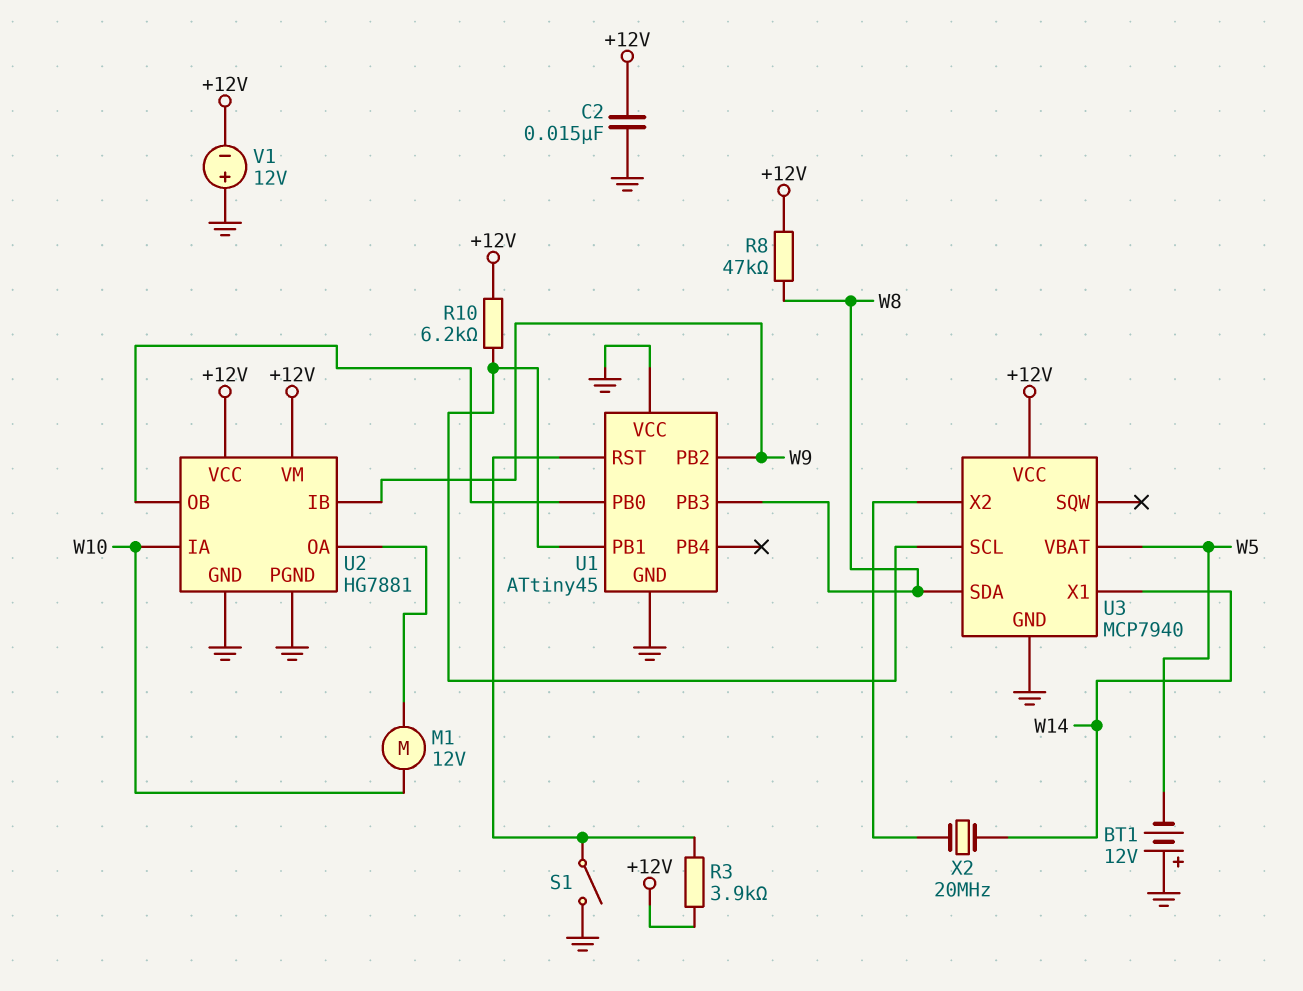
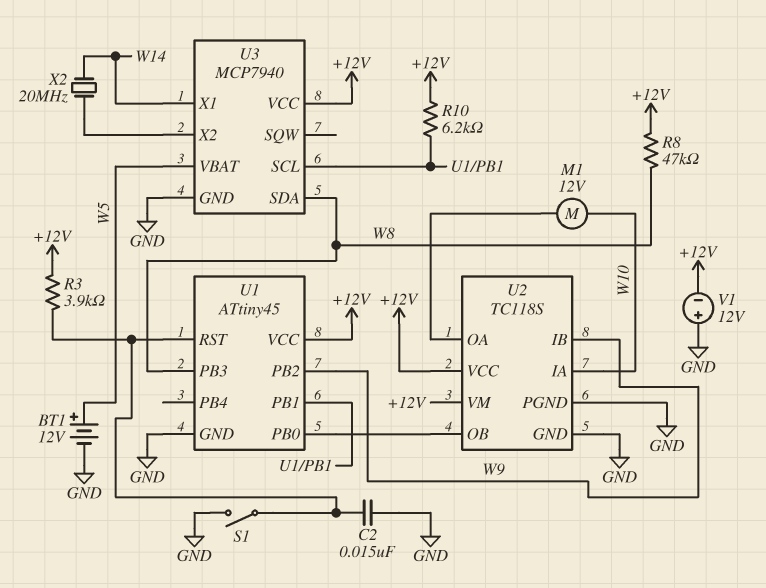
BT1: 12V (plus GND, minus W5) -> 12V (plus W5, minus GND)
C2: 15nF (+12V, GND) -> 15nF (GND, U1/RST)
U1 pin VCC: GND -> +12V
U2: HG7881 -> TC118S

